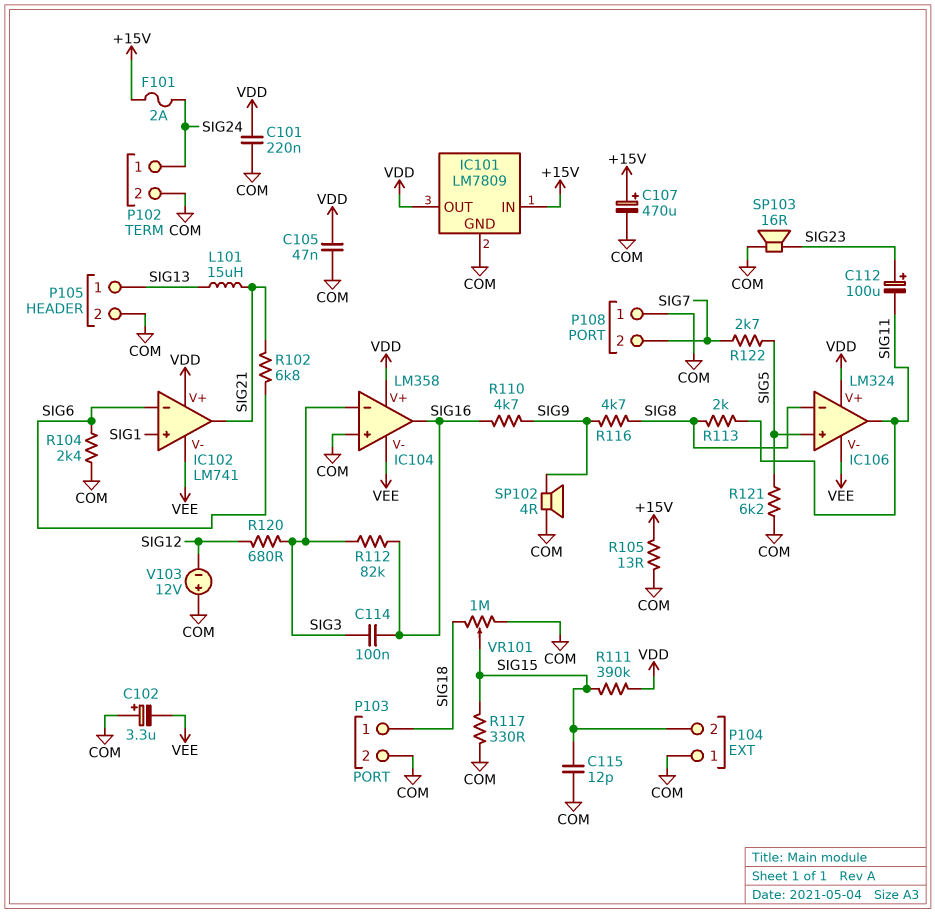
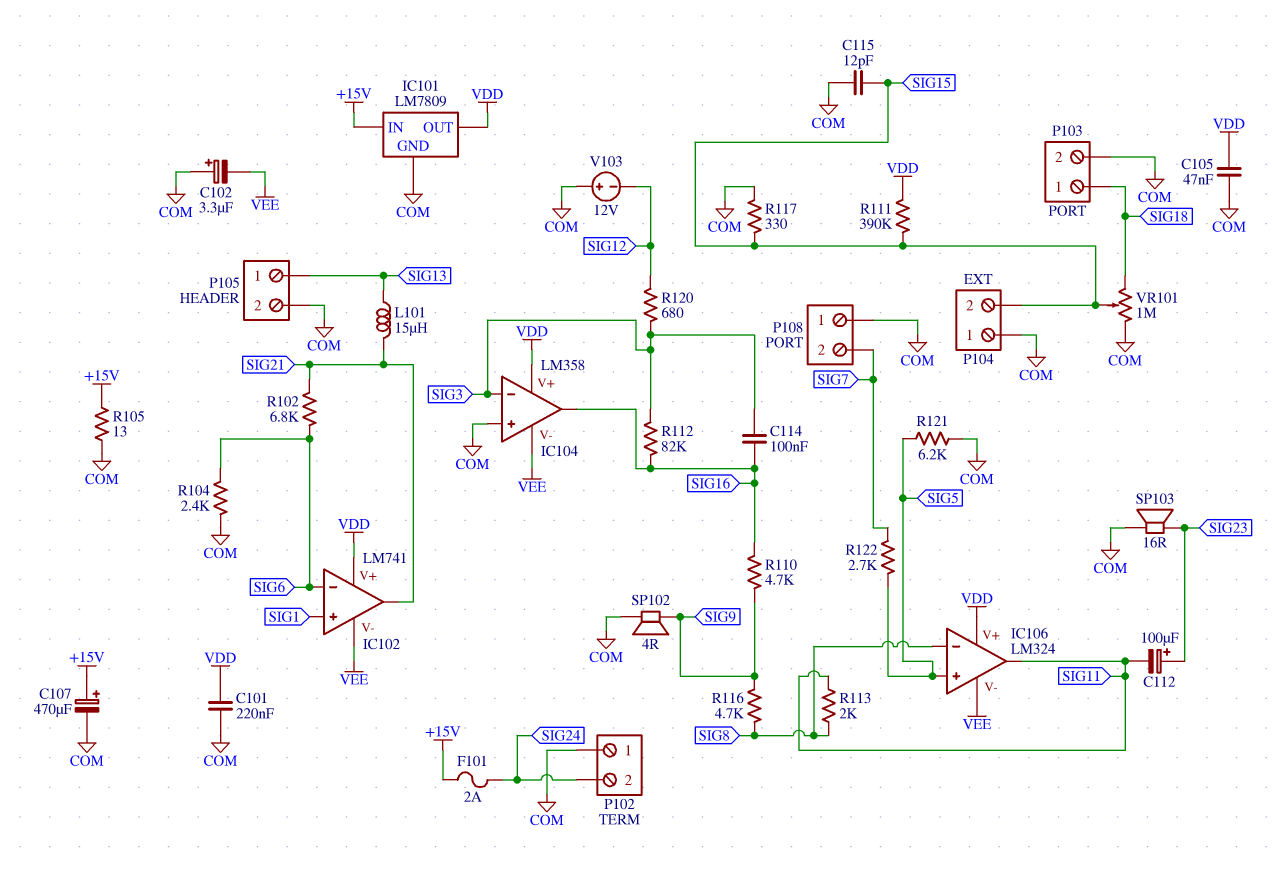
P102 pin 1: SIG24 -> COM
P102 pin 2: COM -> SIG24

